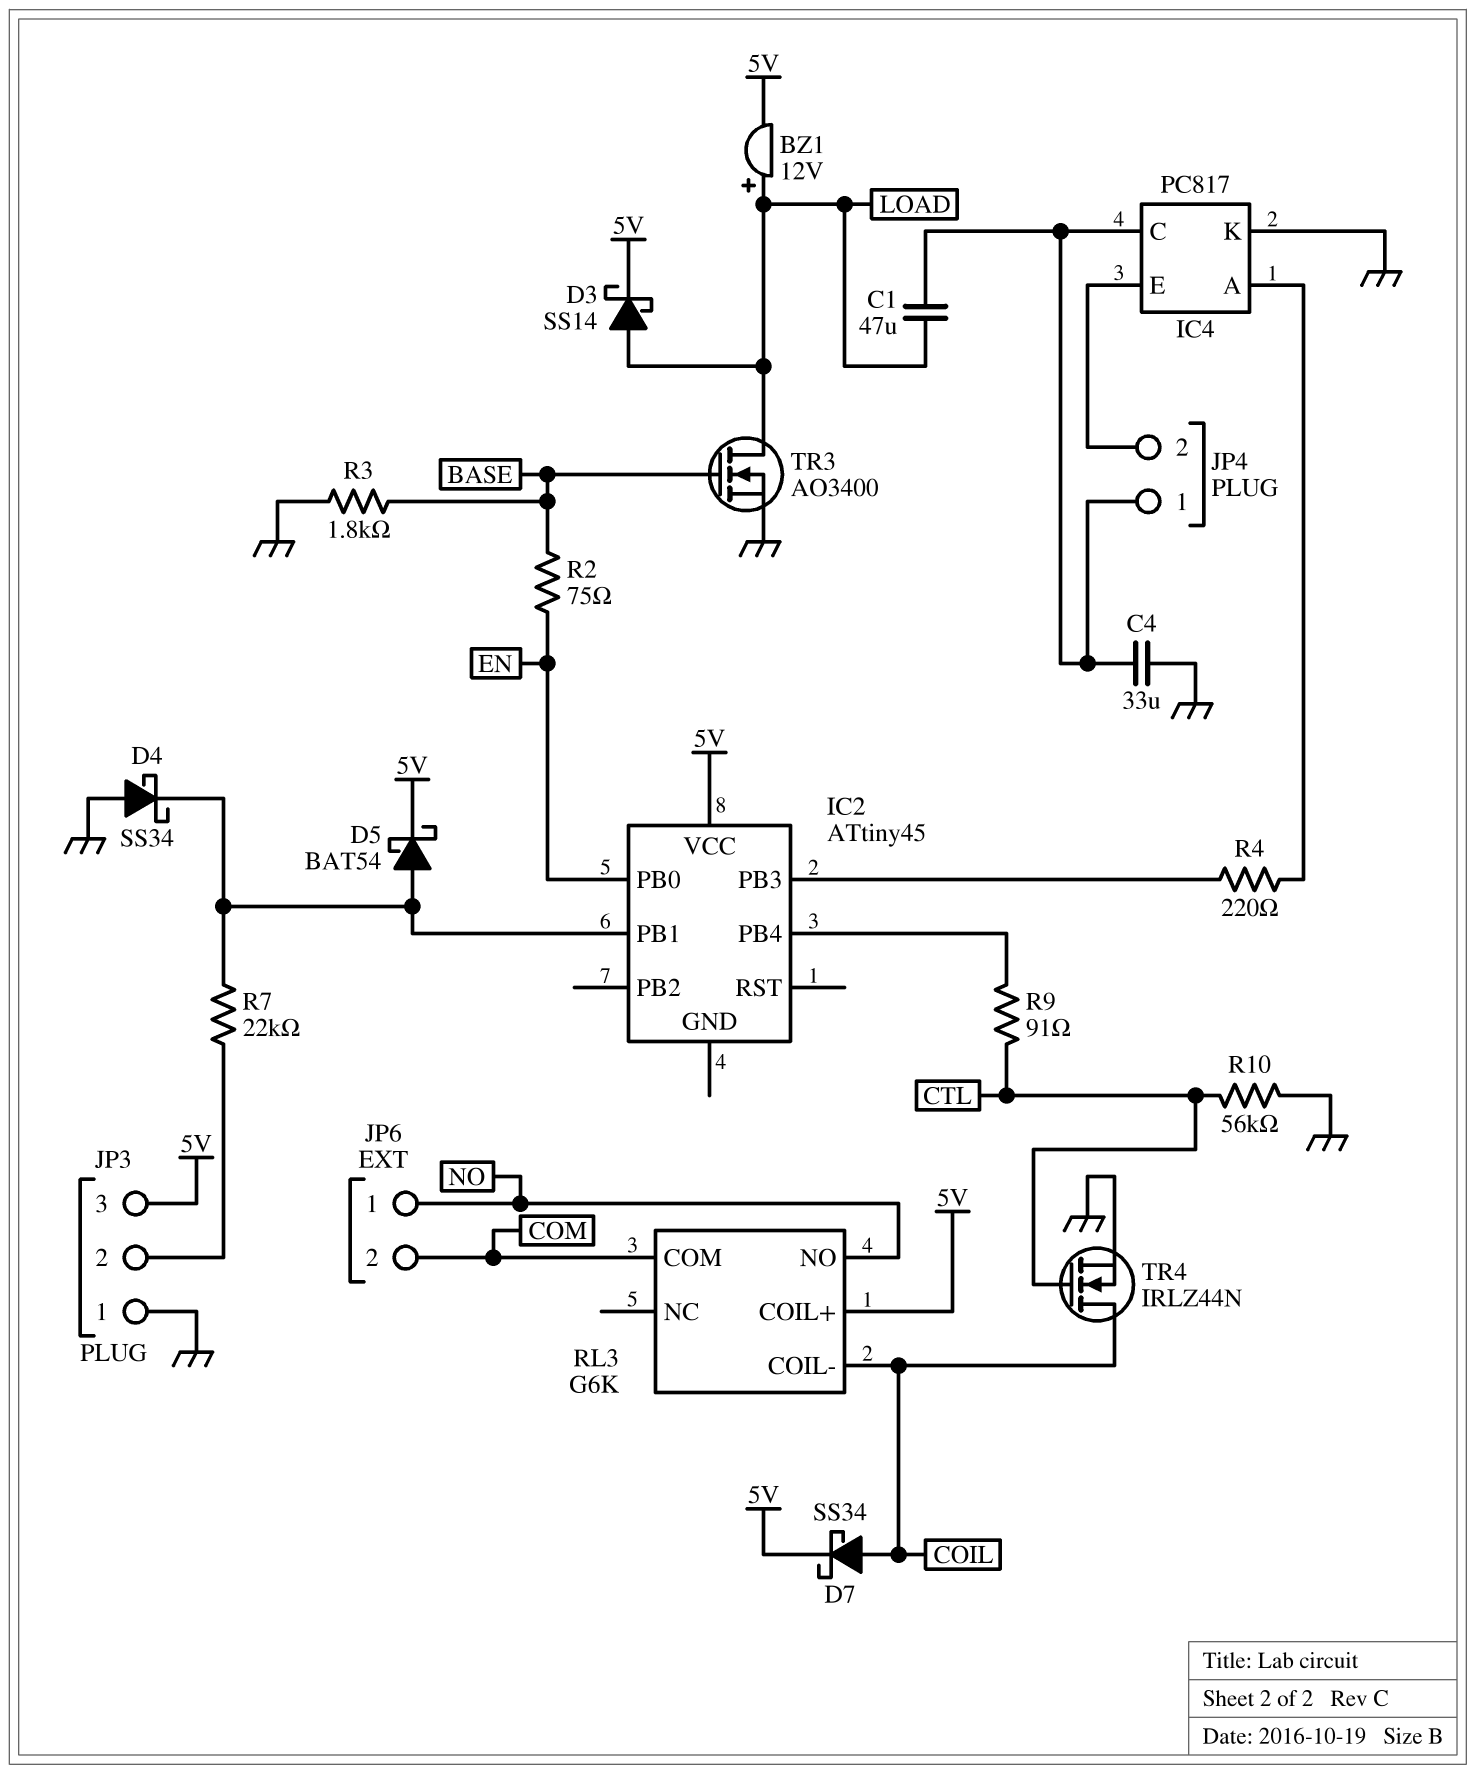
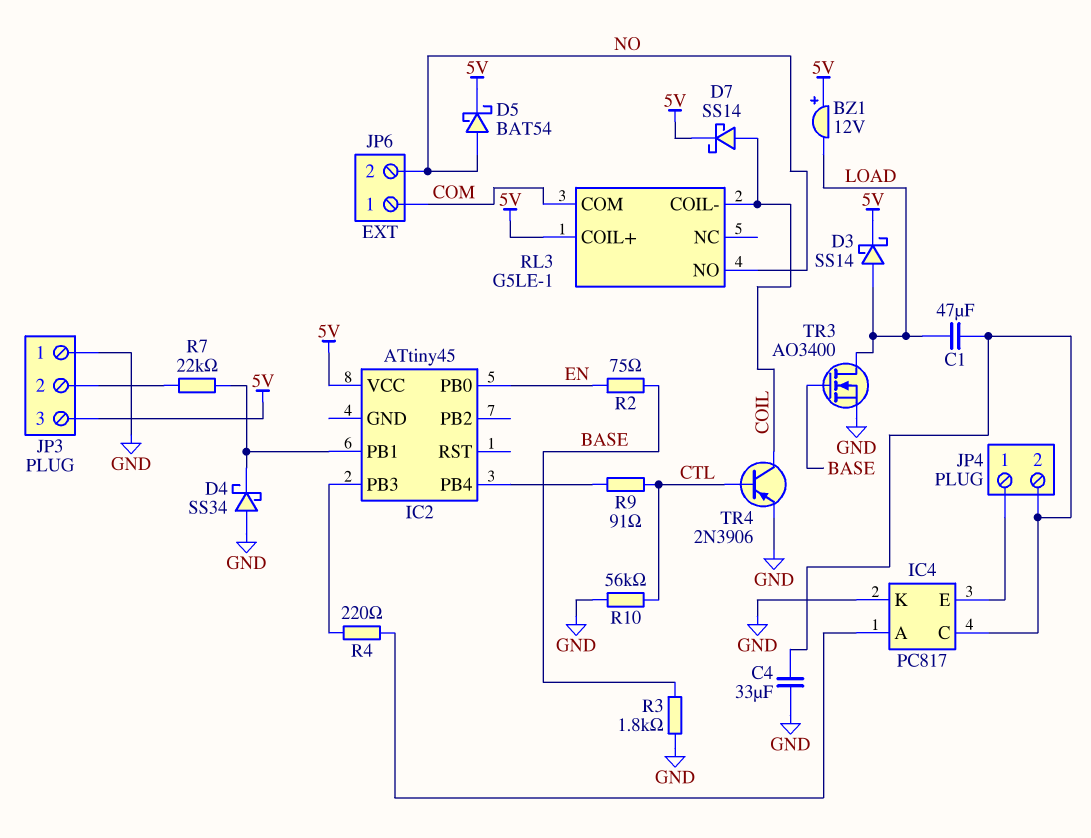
BZ1: buzzer 12V (plus LOAD, minus 5V) -> buzzer 12V (plus 5V, minus LOAD)
D5: schottky BAT54 (A IC2/PB1, K 5V) -> schottky BAT54 (A NO, K 5V)
D7: schottky SS34 (A COIL, K 5V) -> schottky SS14 (A COIL, K 5V)
JP4 pin 1: IC4/C -> IC4/E
JP4 pin 2: IC4/E -> IC4/C
JP6 pin 1: NO -> COM
JP6 pin 2: COM -> NO
RL3: G6K -> G5LE-1
TR4: NMOS IRLZ44N (G CTL, D COIL, S GND) -> PNP 2N3906 (B CTL, C COIL, E GND)

